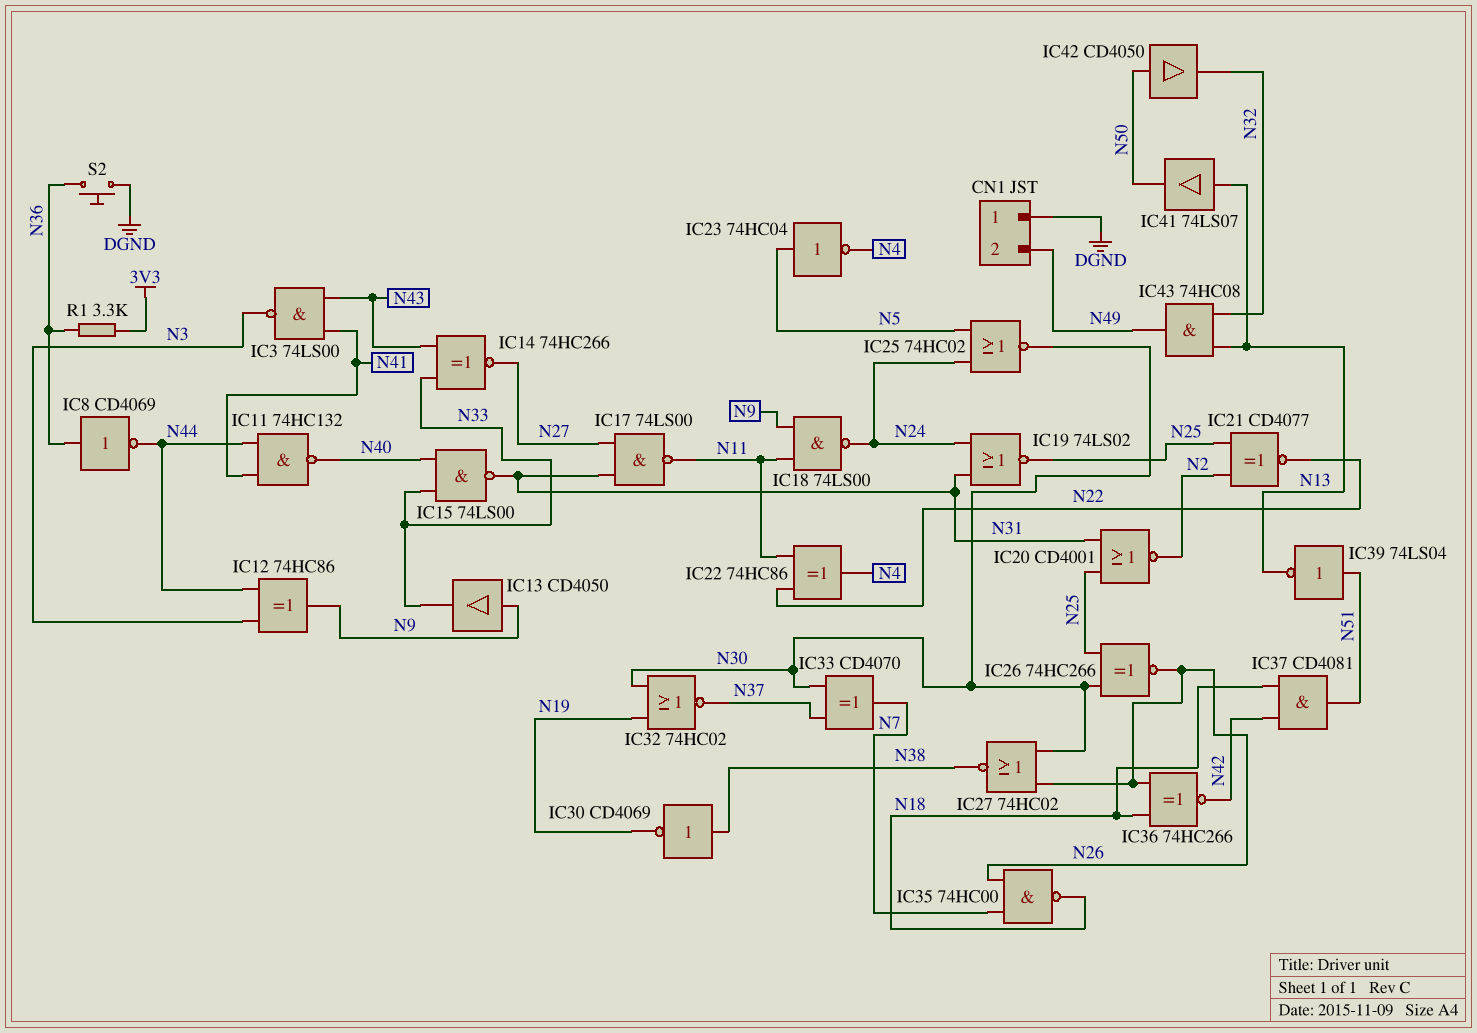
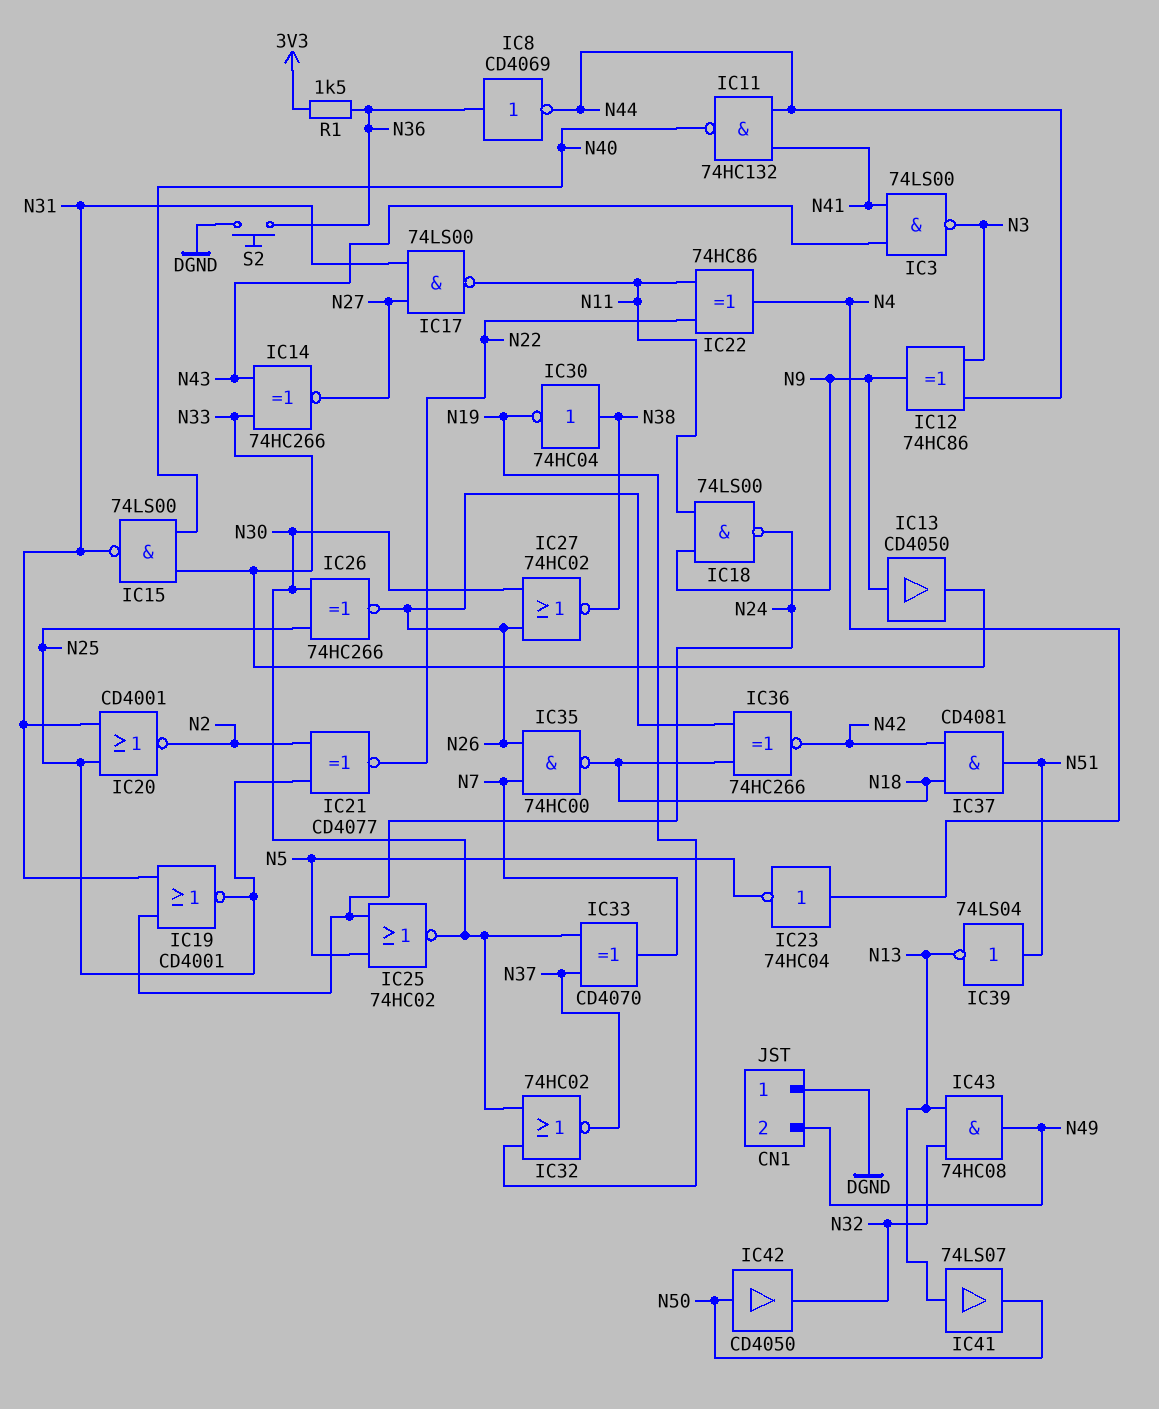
IC19: NOR 74LS02 (in N24, in N31, out N25) -> NOR CD4001 (in N24, in N31, out N25)
IC23: NOT 74HC04 (in N5, out N4) -> NOT 74HC04 (in N4, out N5)
IC30: NOT CD4069 (in N38, out N19) -> NOT 74HC04 (in N38, out N19)
R1: 3.3k (3V3, N36) -> 1.5k (3V3, N36)

